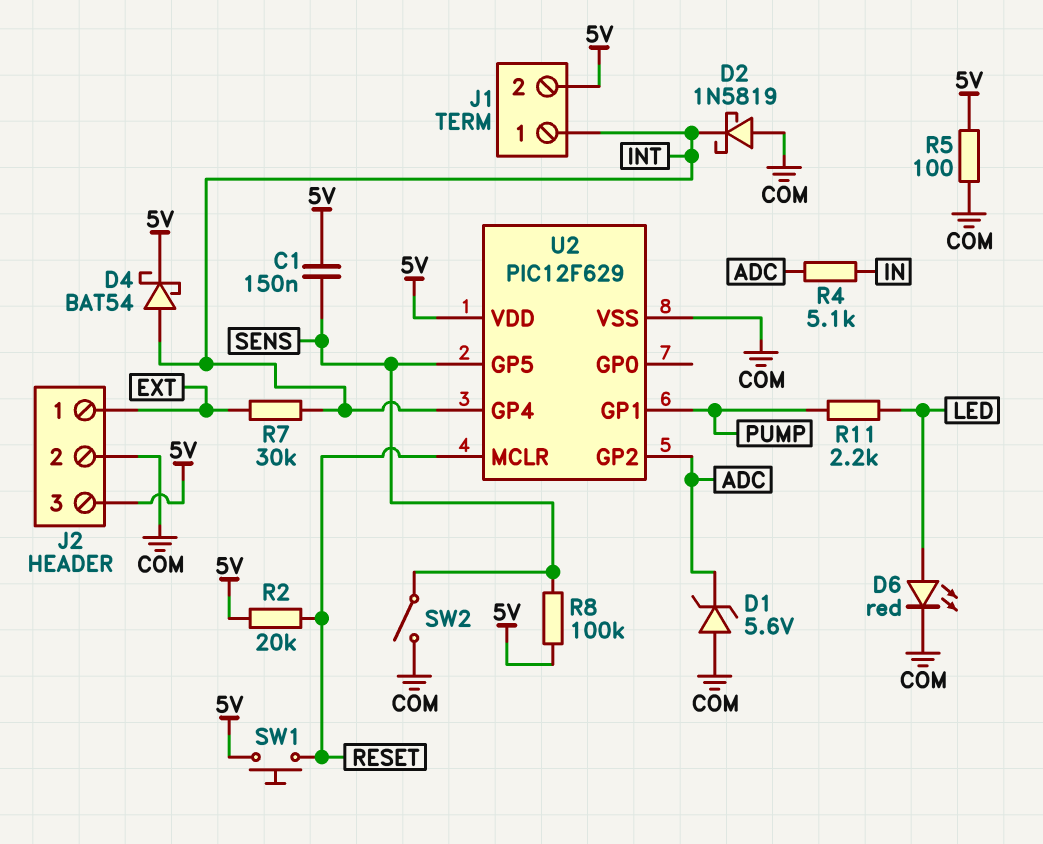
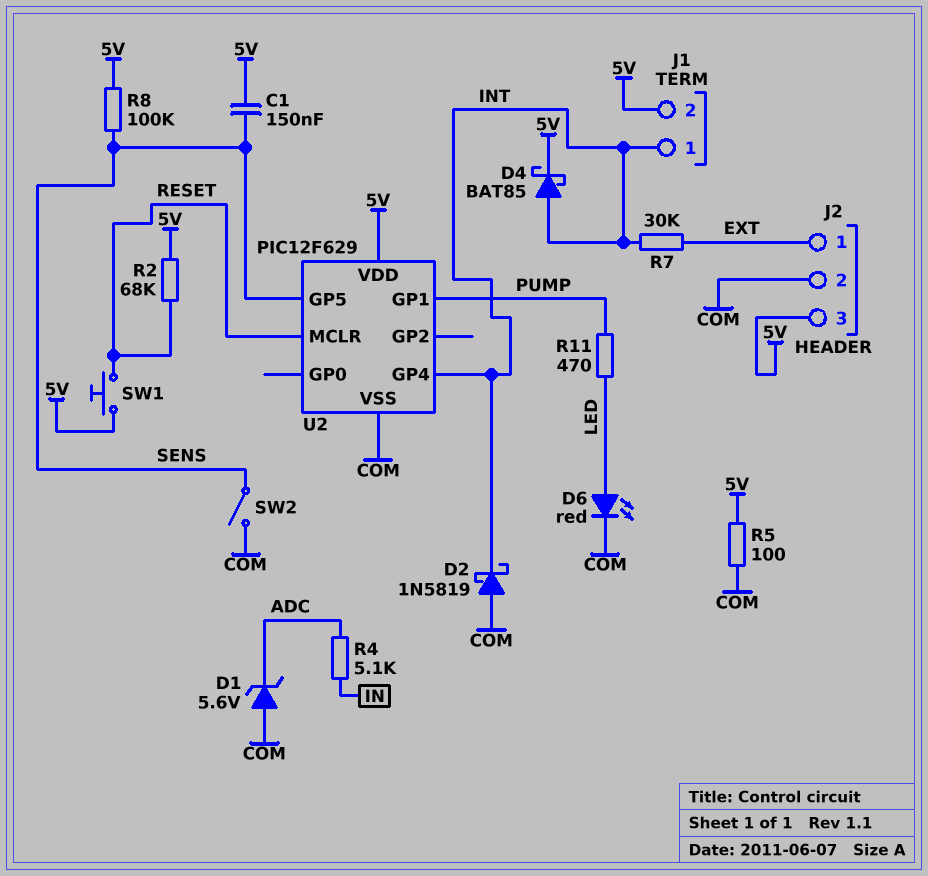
D4: schottky BAT54 (A INT, K 5V) -> schottky BAT85 (A INT, K 5V)
R2: 20k (5V, RESET) -> 68k (5V, RESET)
R11: 2.2k (LED, PUMP) -> 470 (LED, PUMP)
U2 pin GP2: ADC -> none

